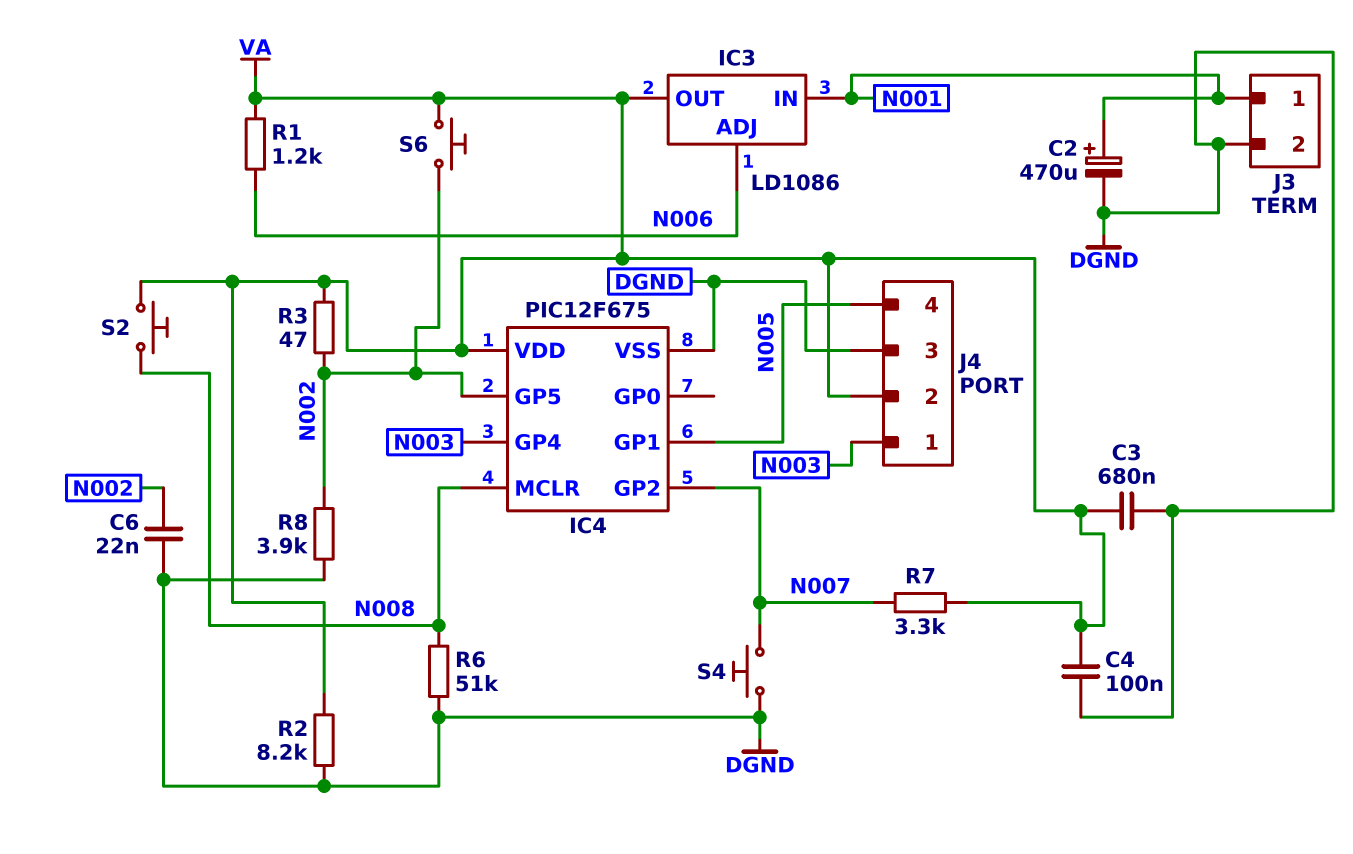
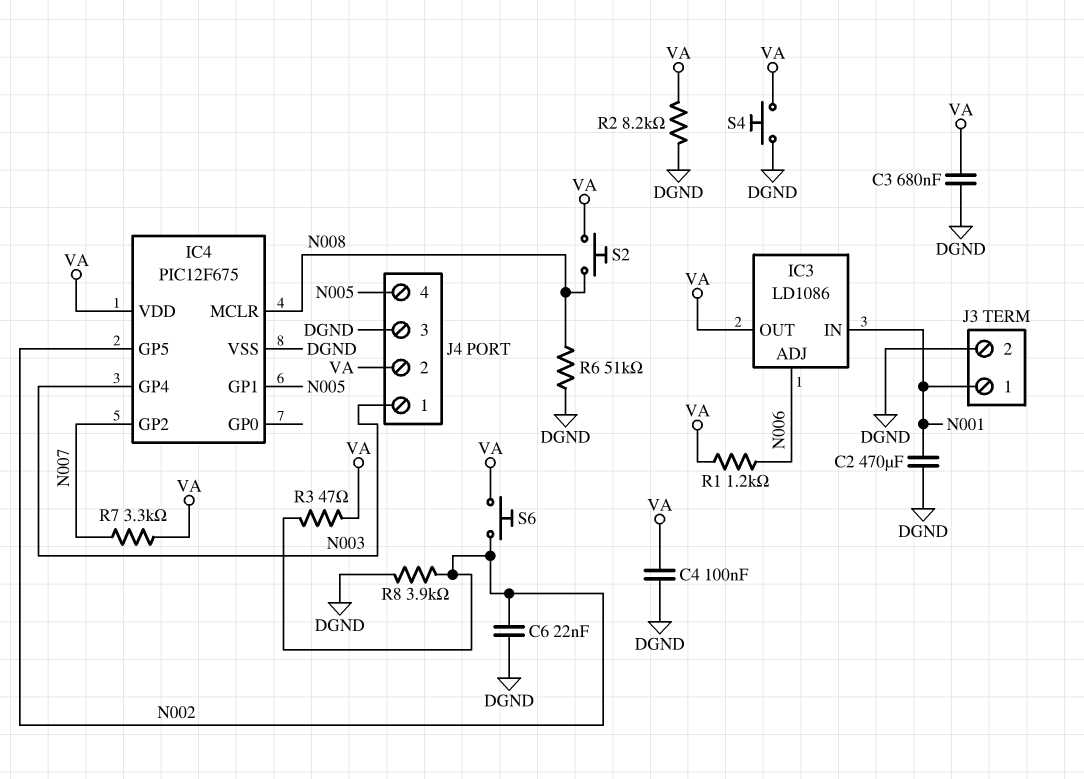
C2: 470uF (plus N001, minus DGND) -> 470uF (DGND, N001)
S4: button (DGND, N007) -> button (DGND, VA)

